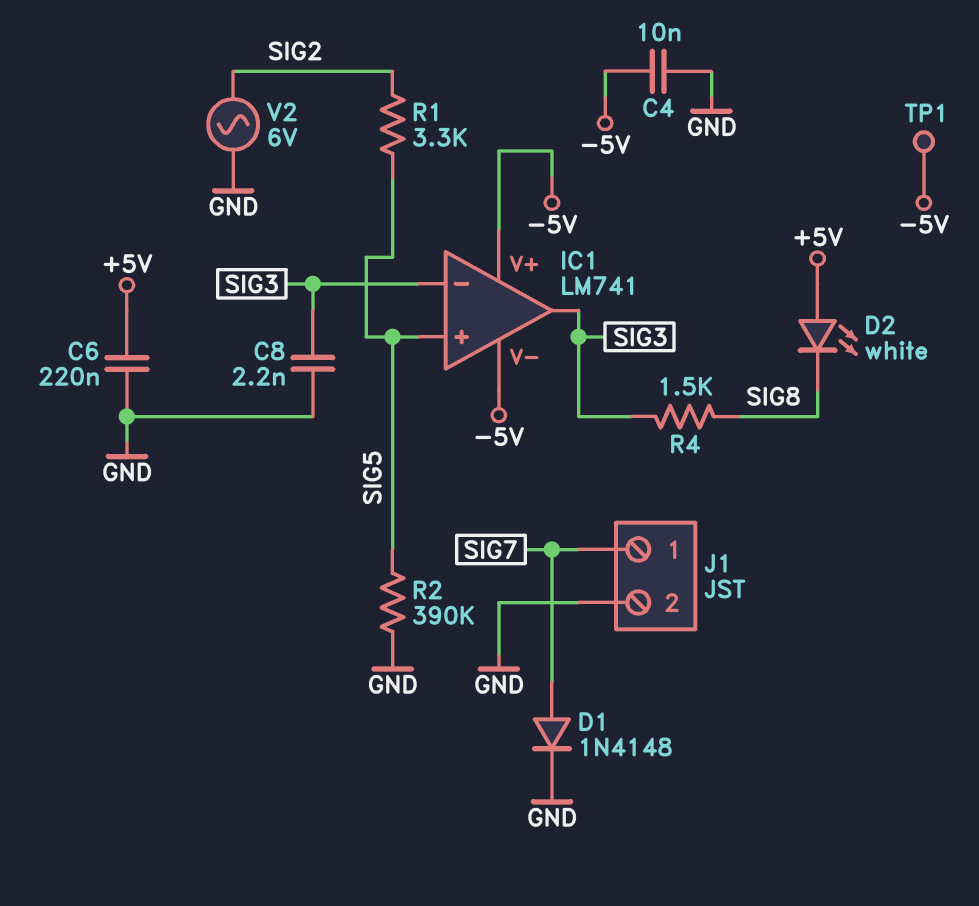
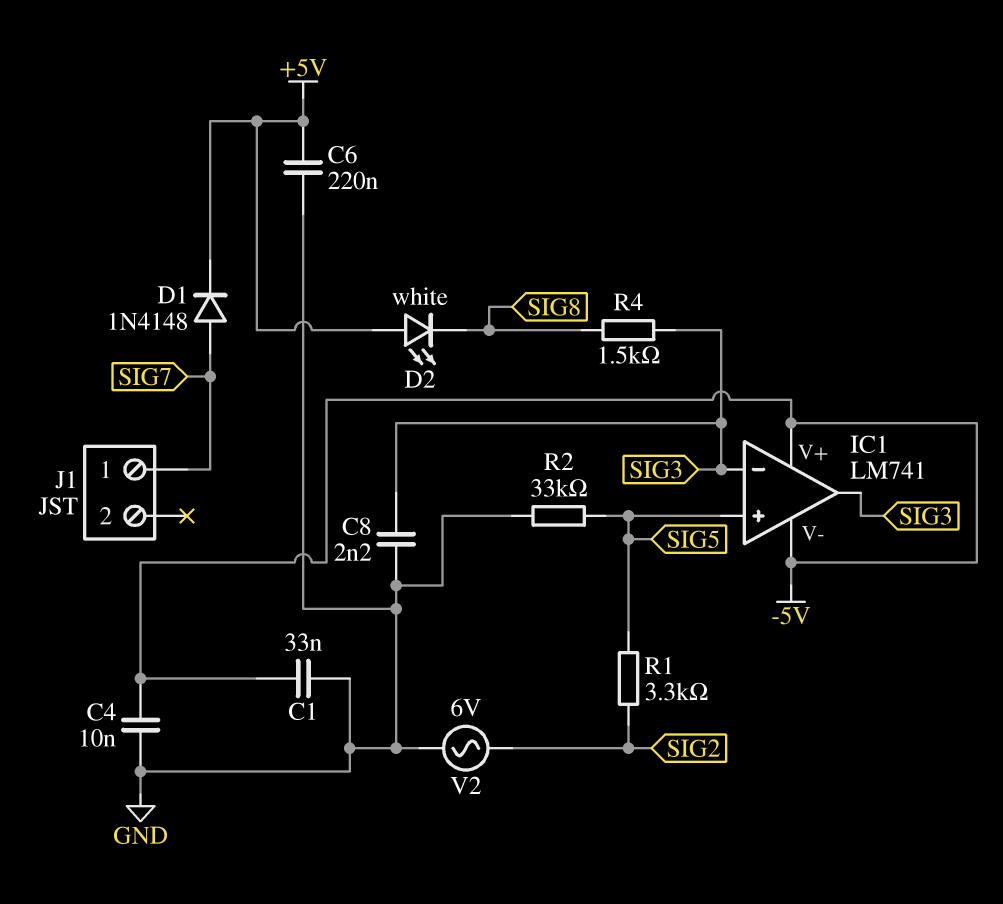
C1: none -> 33nF (-5V, GND)
D1: diode 1N4148 (A SIG7, K GND) -> diode 1N4148 (A SIG7, K +5V)
J1 pin 2: GND -> none
R2: 390k (GND, SIG5) -> 33k (GND, SIG5)
TP1: test point (-5V) -> none

